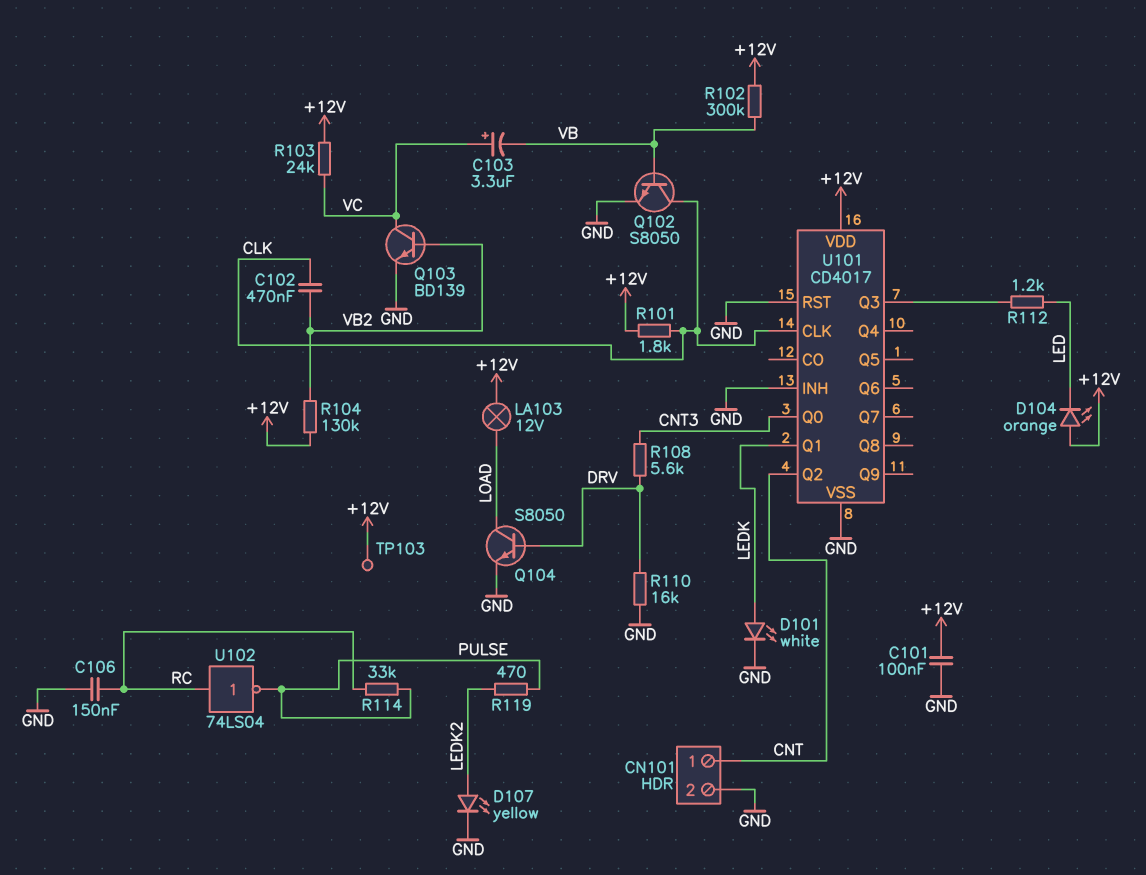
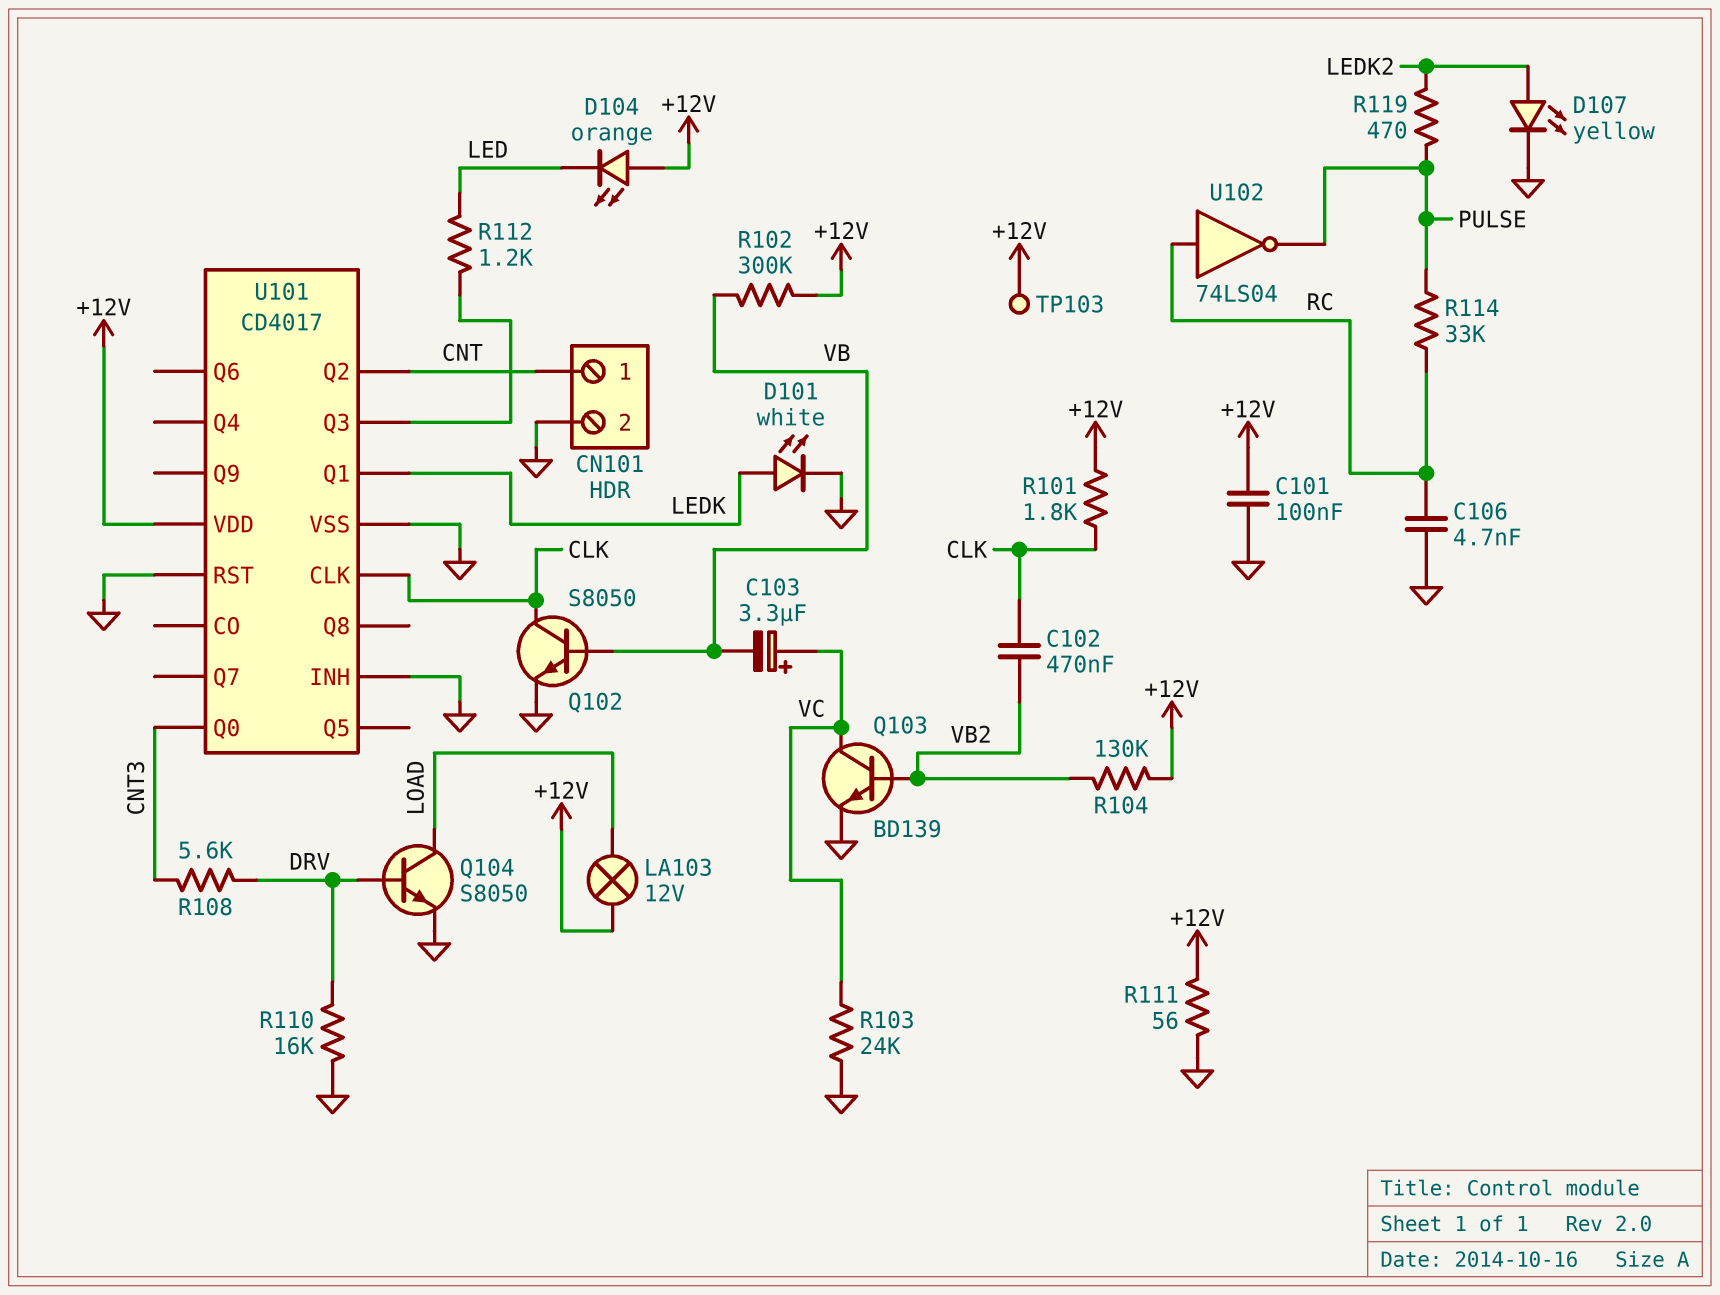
C106: 150nF (GND, RC) -> 4.7nF (GND, RC)
R103: 24k (+12V, VC) -> 24k (GND, VC)
R111: none -> 56 (+12V, GND)

